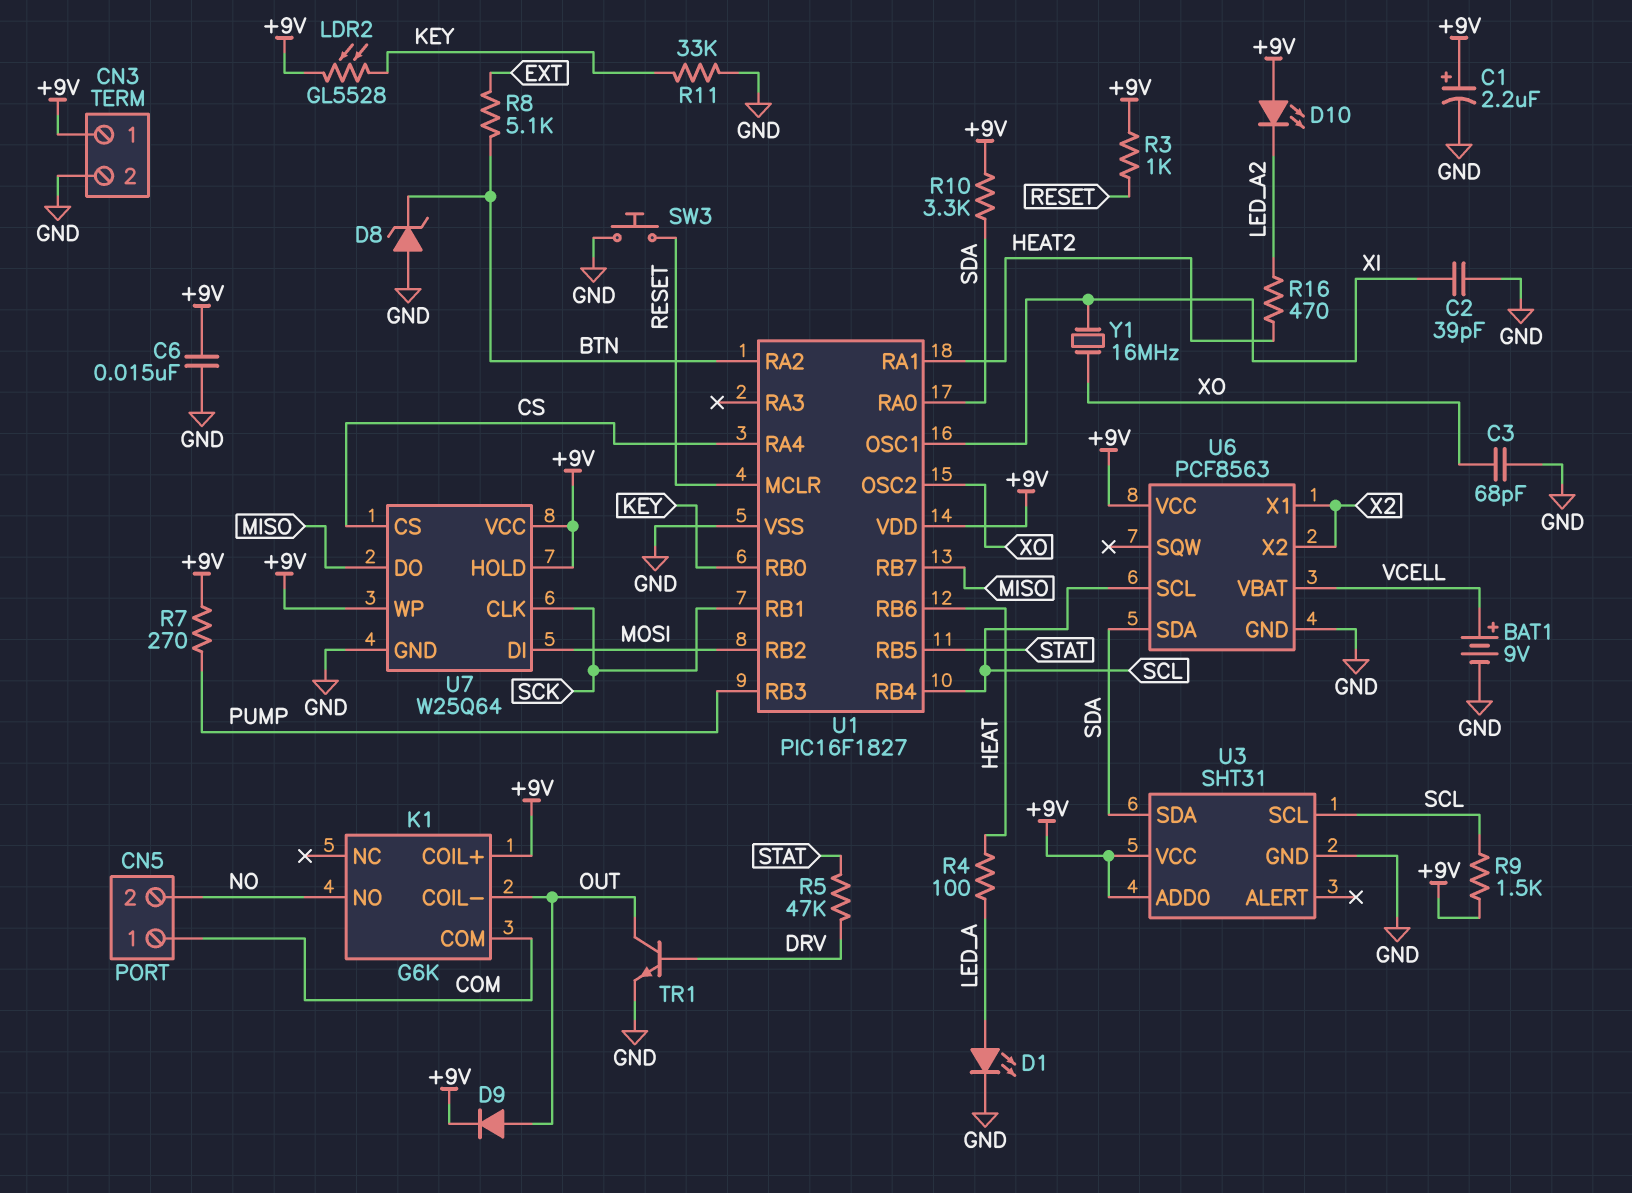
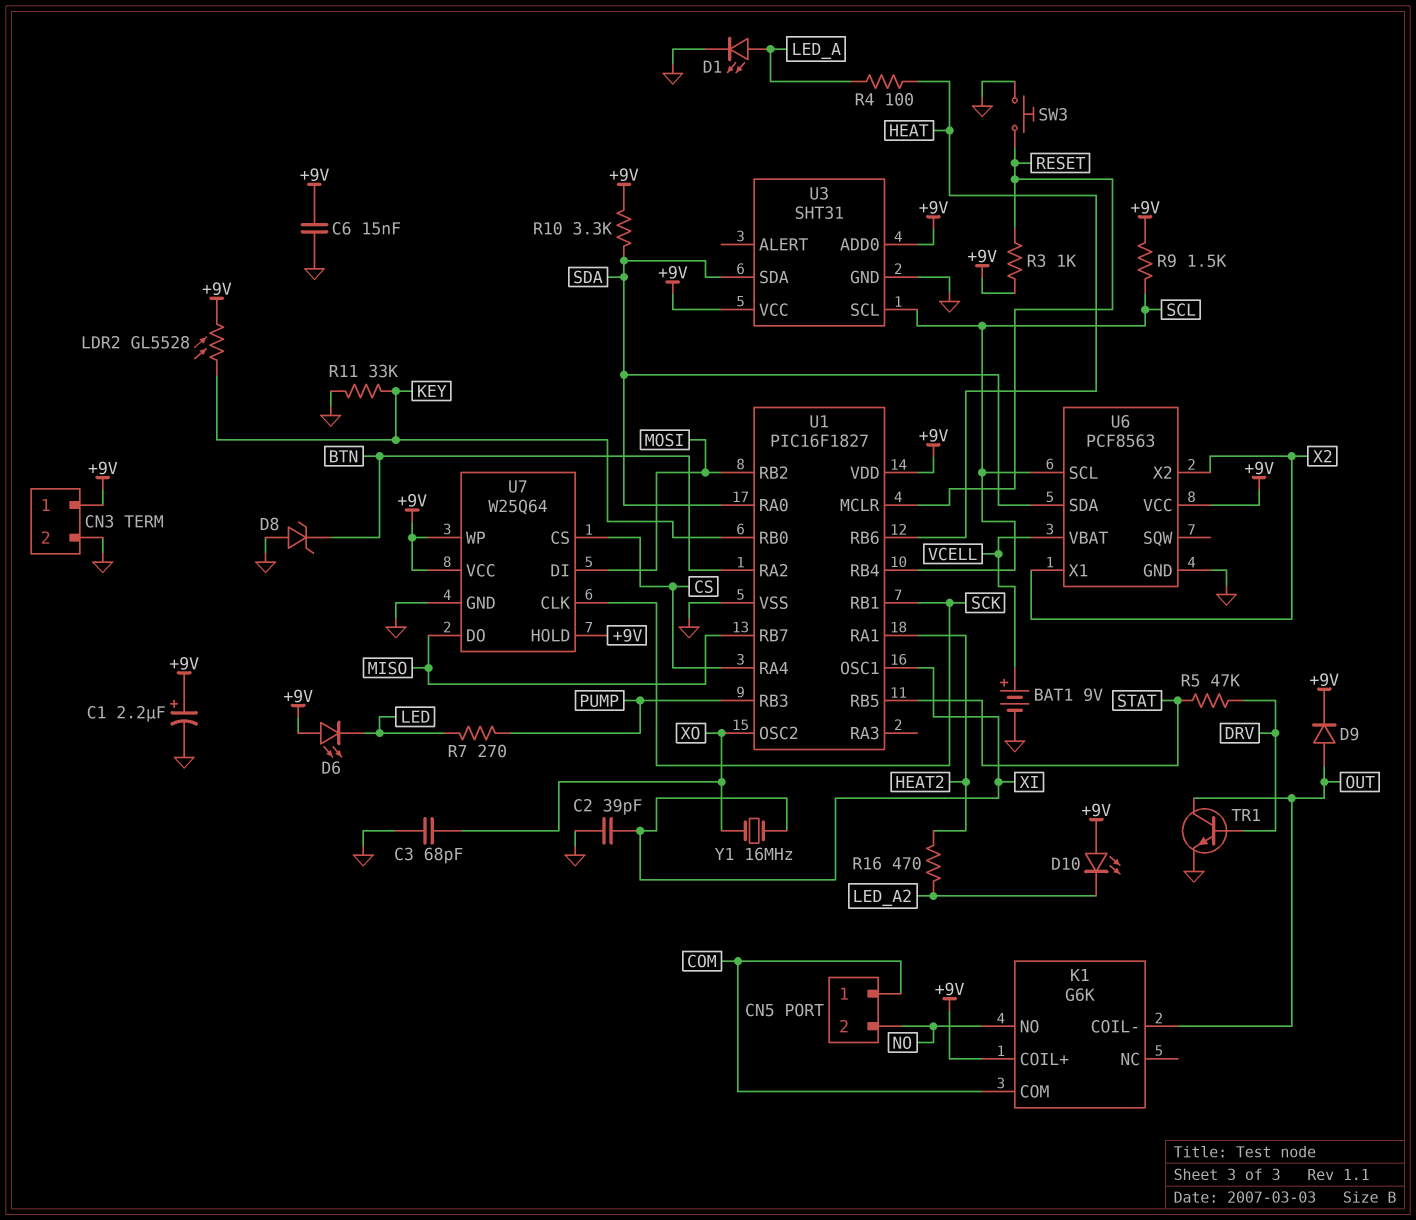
D6: none -> LED (A +9V, K LED)
R7: 270 (+9V, PUMP) -> 270 (LED, PUMP)
R8: 5.1k (BTN, EXT) -> none

